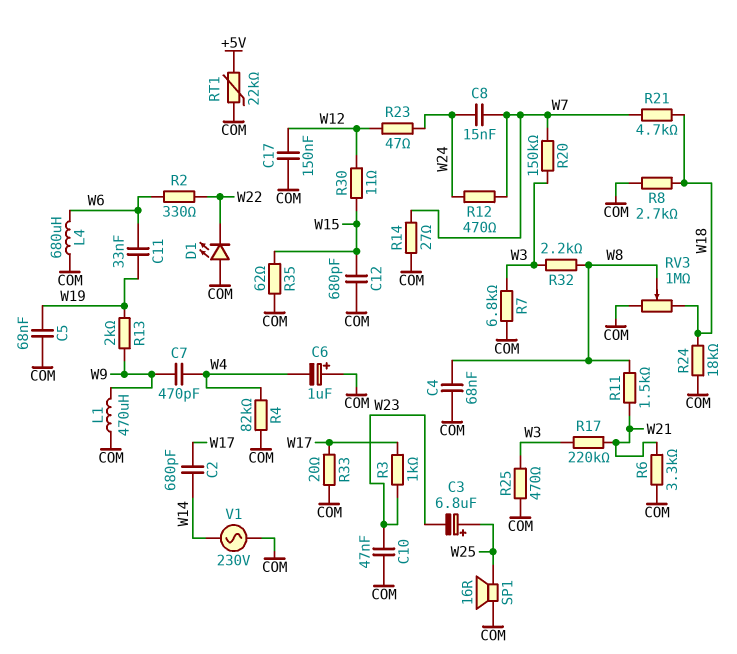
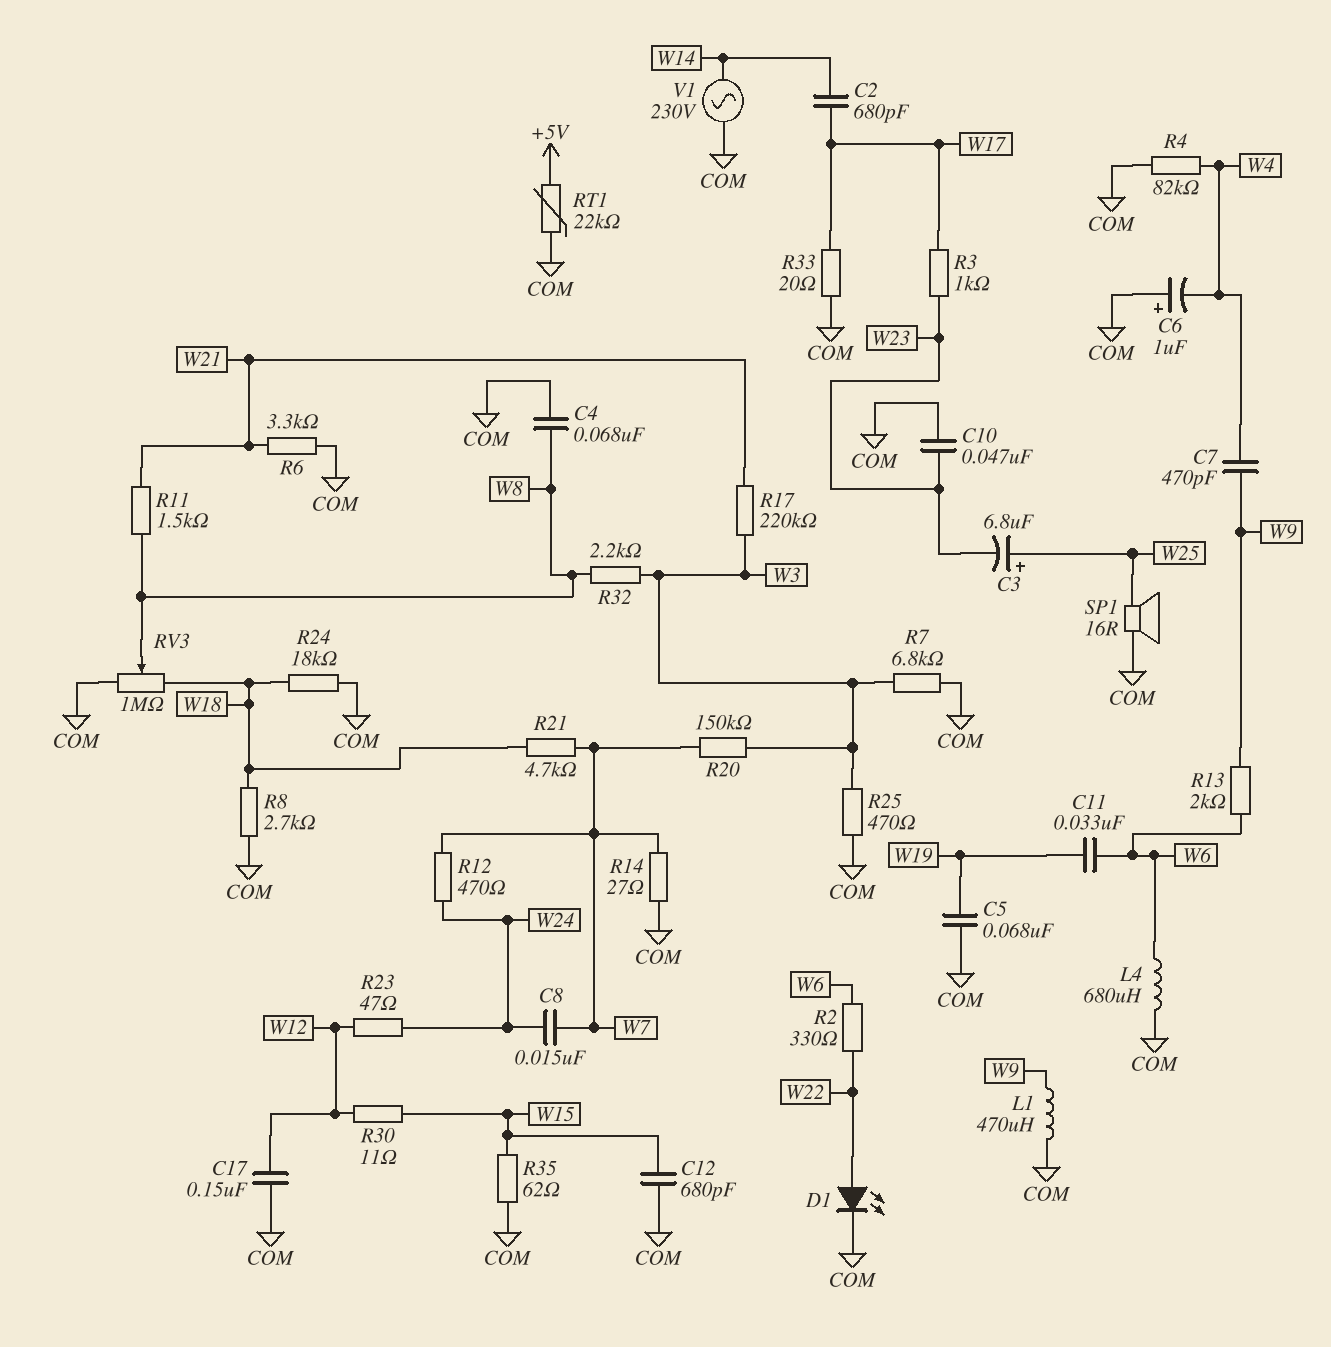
D1: LED (A COM, K W22) -> LED (A W22, K COM)
R13: 2k (W9, W19) -> 2k (W6, W9)

